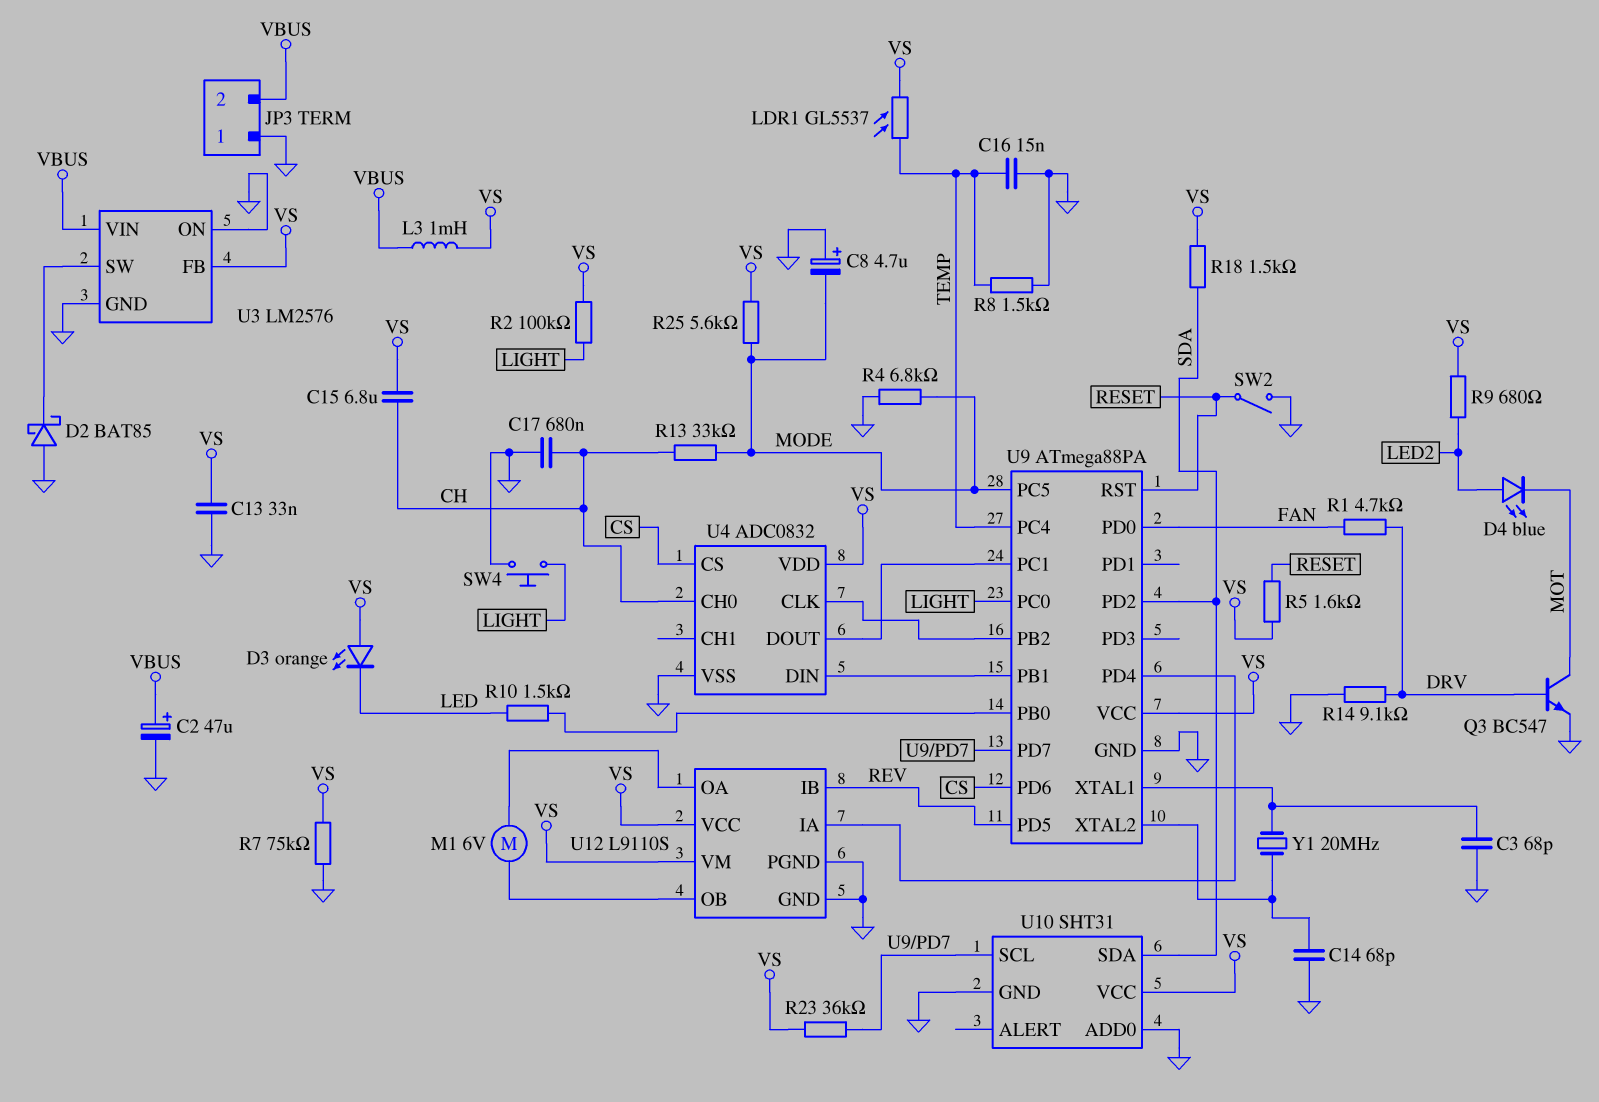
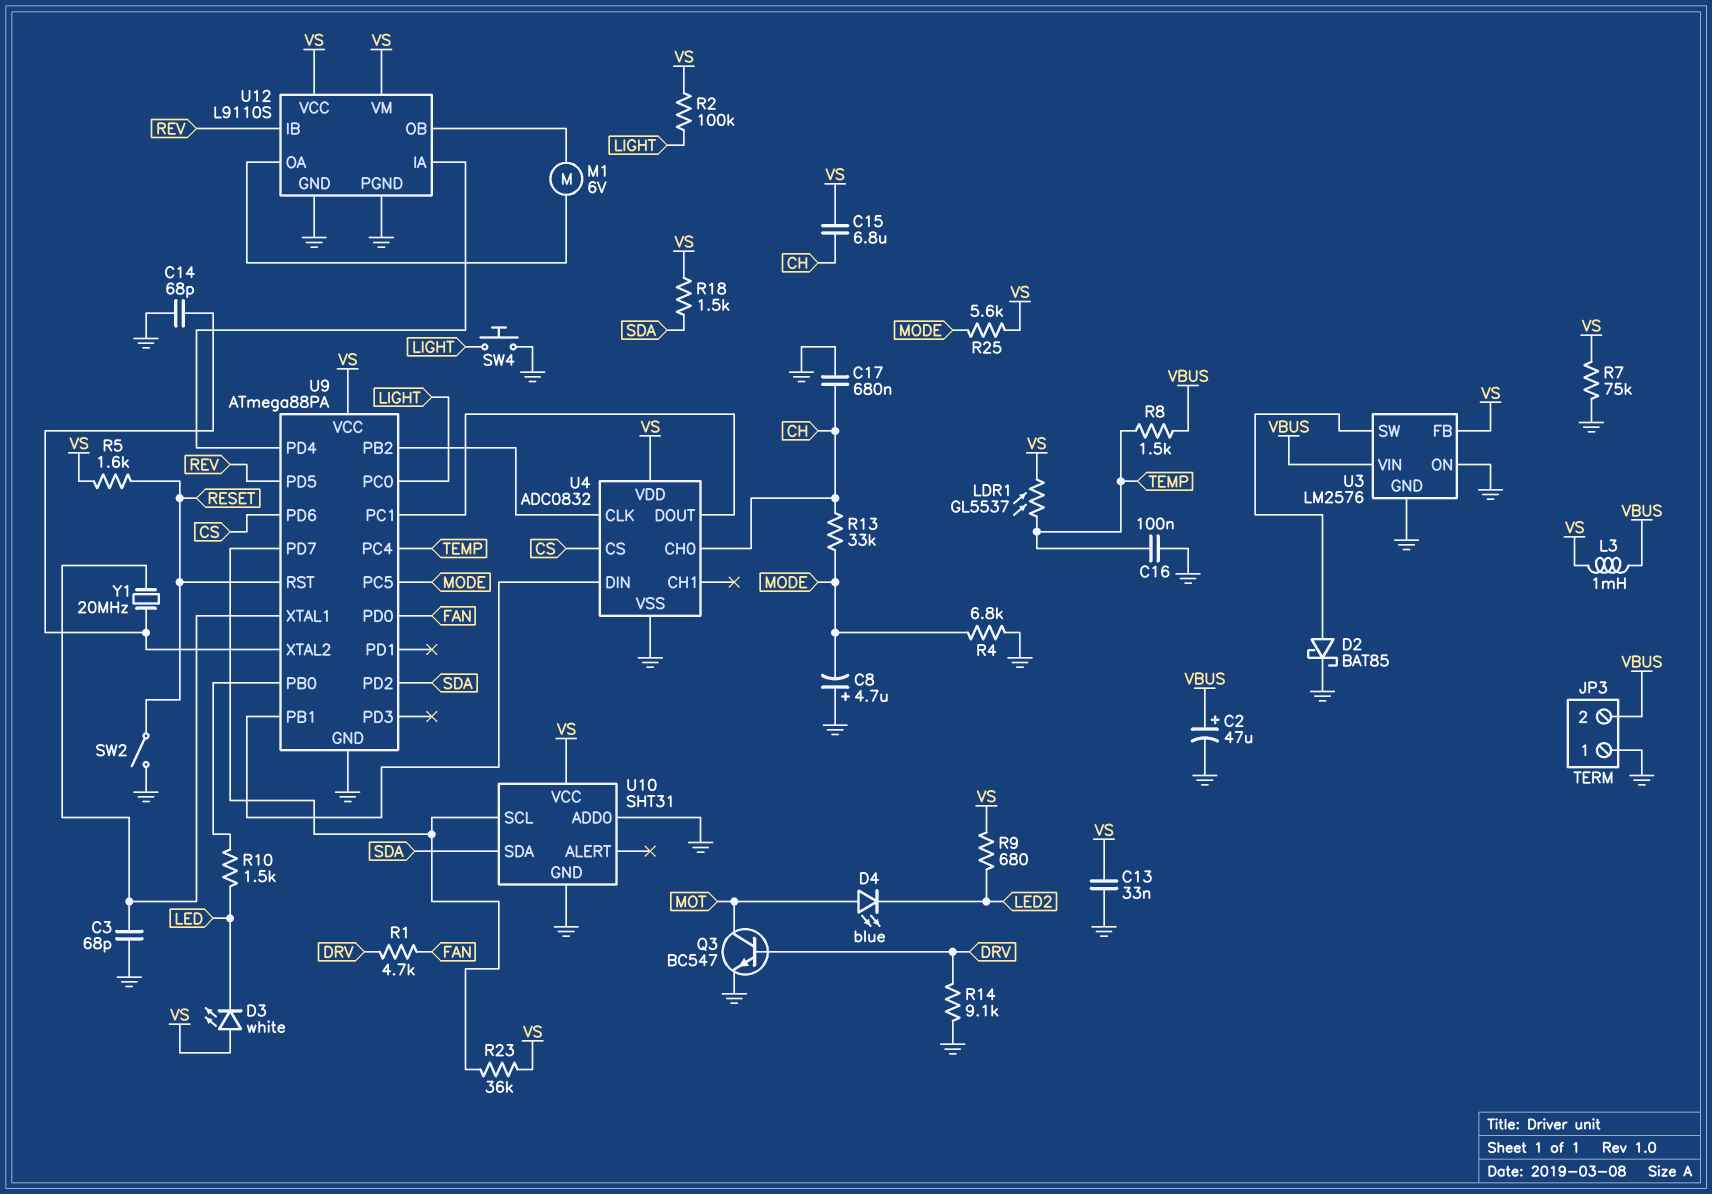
C16: 15nF (GND, TEMP) -> 100nF (GND, TEMP)
D2: schottky BAT85 (A GND, K U3/SW) -> schottky BAT85 (A U3/SW, K GND)
D3: LED orange (A VS, K LED) -> LED white (A VS, K LED)
D4: LED blue (A LED2, K MOT) -> LED blue (A MOT, K LED2)
R8: 1.5k (GND, TEMP) -> 1.5k (TEMP, VBUS)

